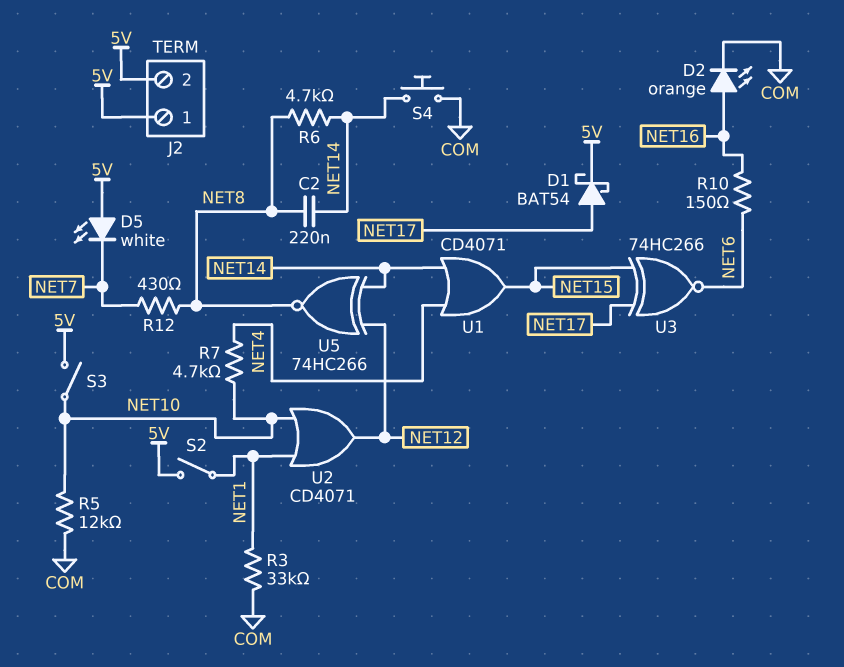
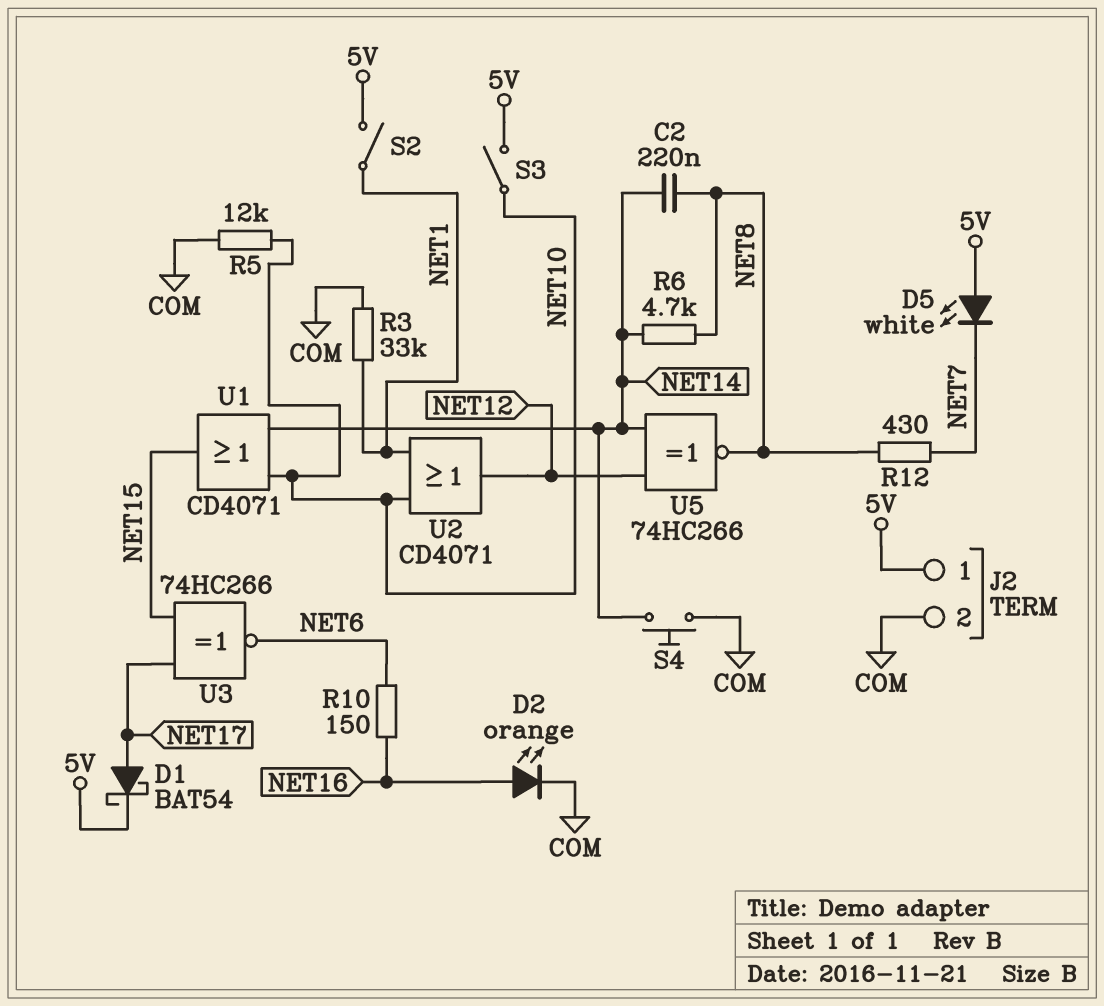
J2 pin 2: 5V -> COM
R7: 4.7k (NET4, NET10) -> none
U1: OR CD4071 (in NET4, in NET14, out NET15) -> OR CD4071 (in NET10, in NET14, out NET15)

